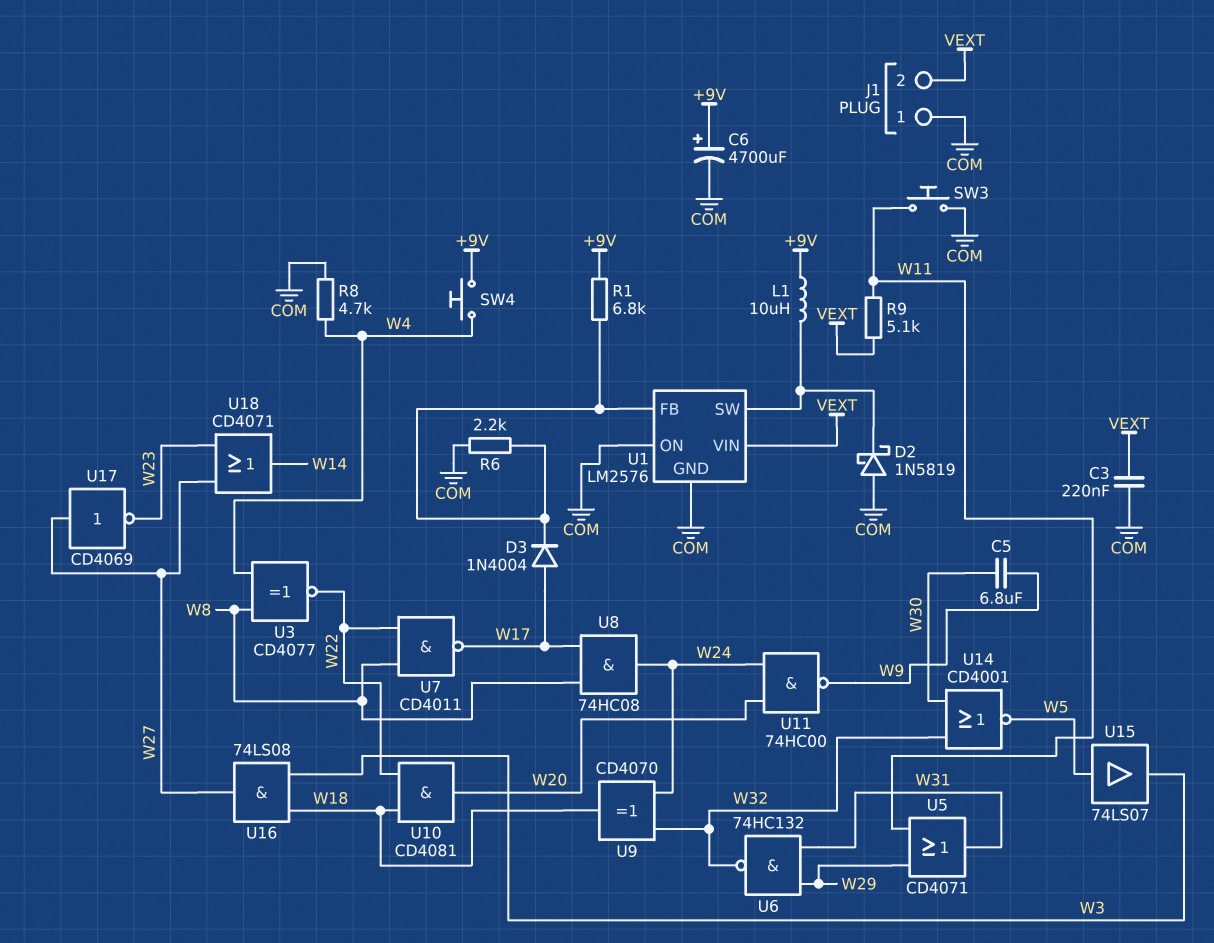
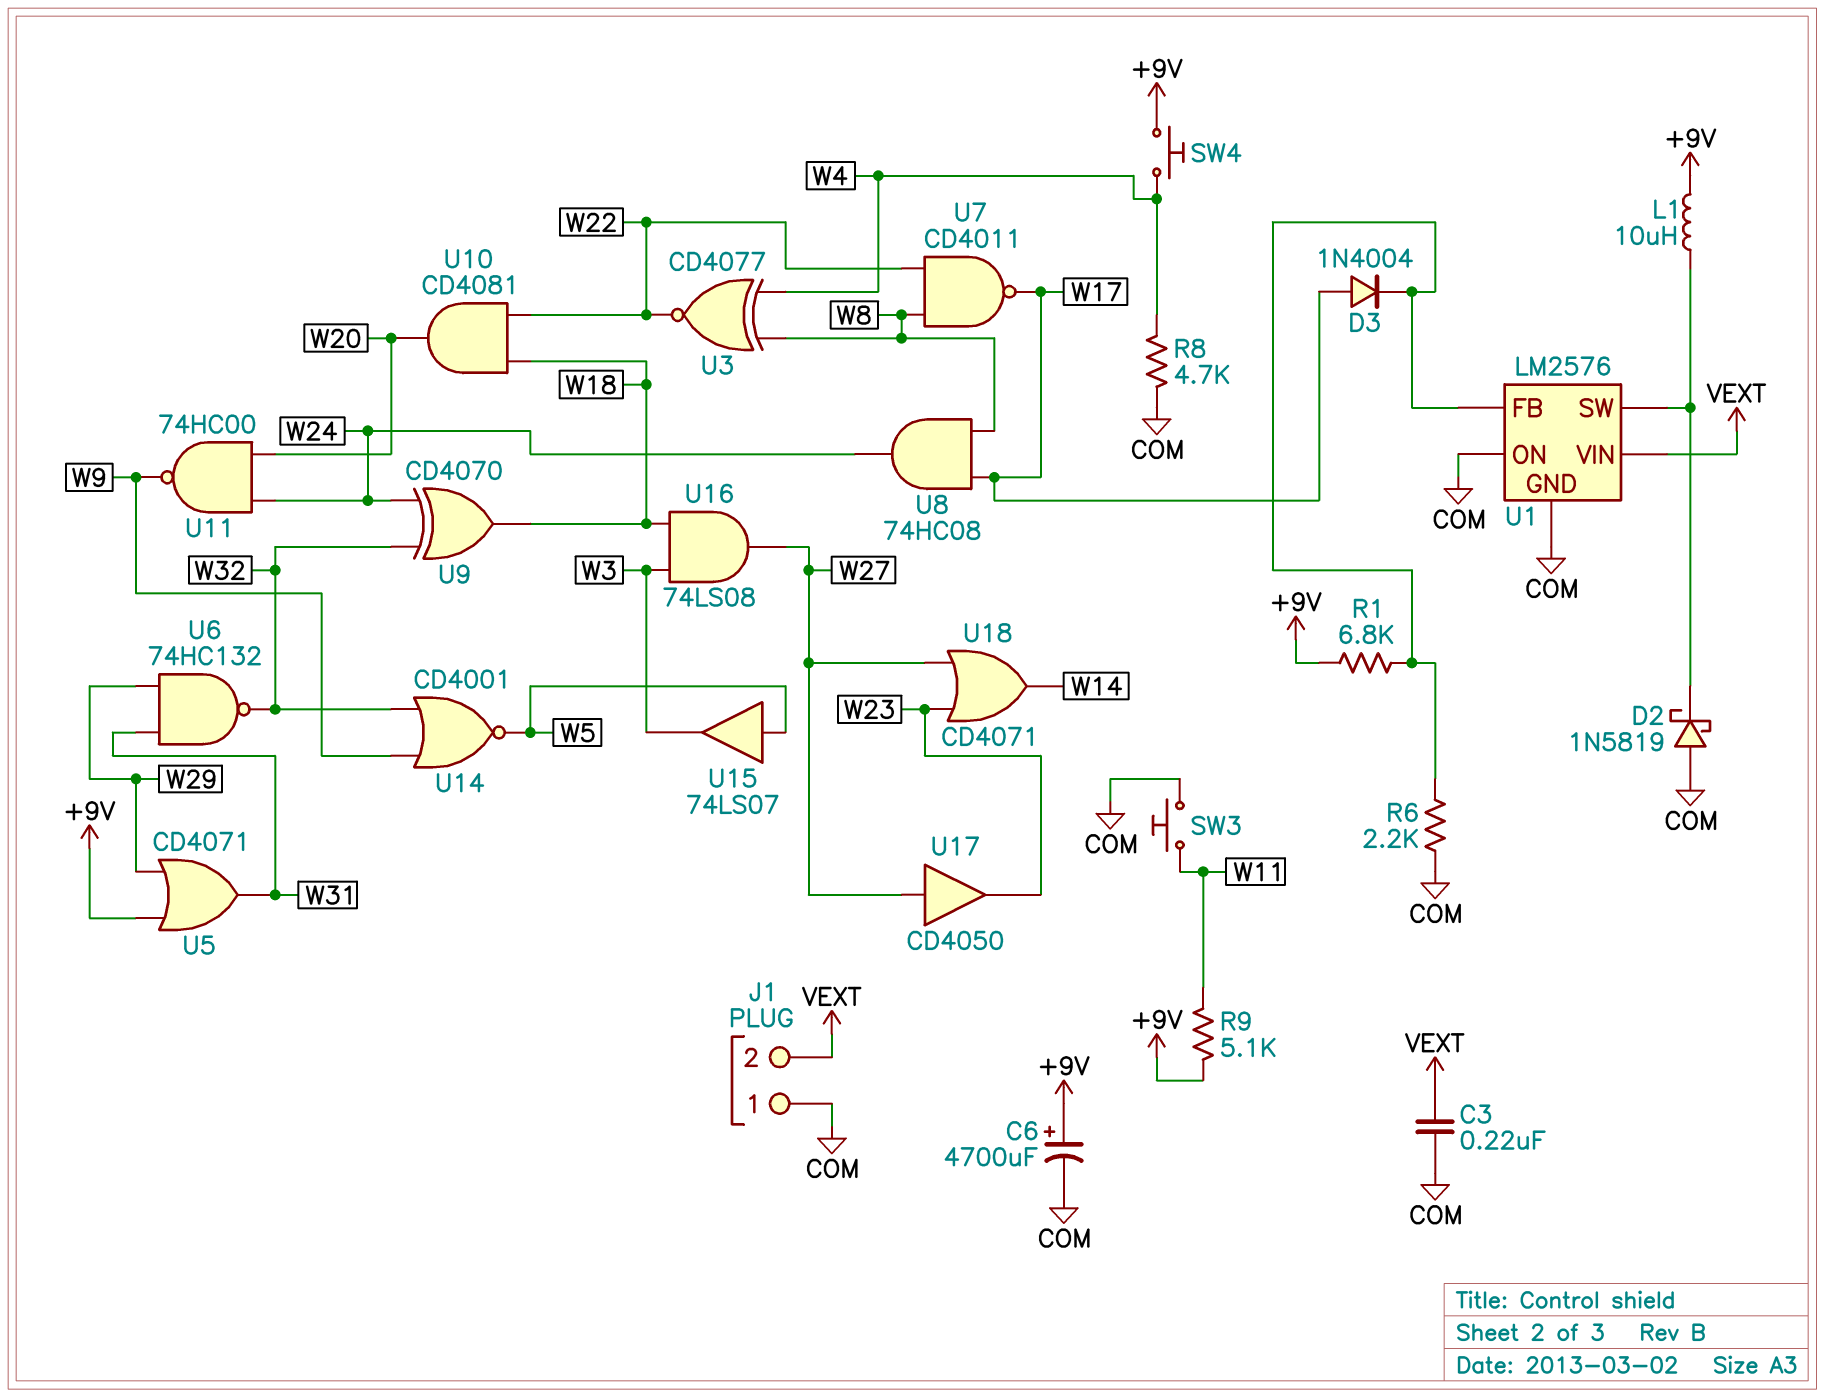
C5: 6.8uF (W9, W30) -> none
R9: 5.1k (VEXT, W11) -> 5.1k (+9V, W11)
U5: OR CD4071 (in W11, in W29, out W31) -> OR CD4071 (in +9V, in W29, out W31)
U14: NOR CD4001 (in W30, in W32, out W5) -> NOR CD4001 (in W9, in W32, out W5)
U17: NOT CD4069 (in W27, out W23) -> buffer CD4050 (in W27, out W23)

